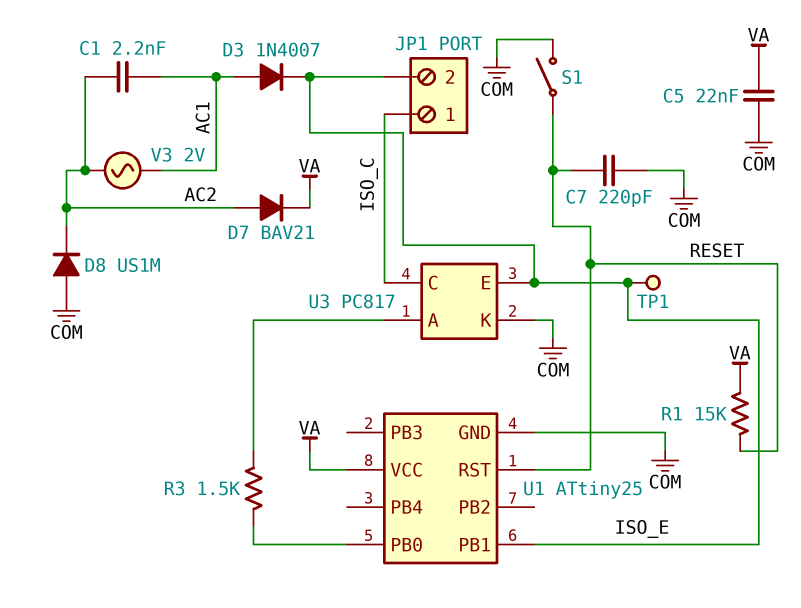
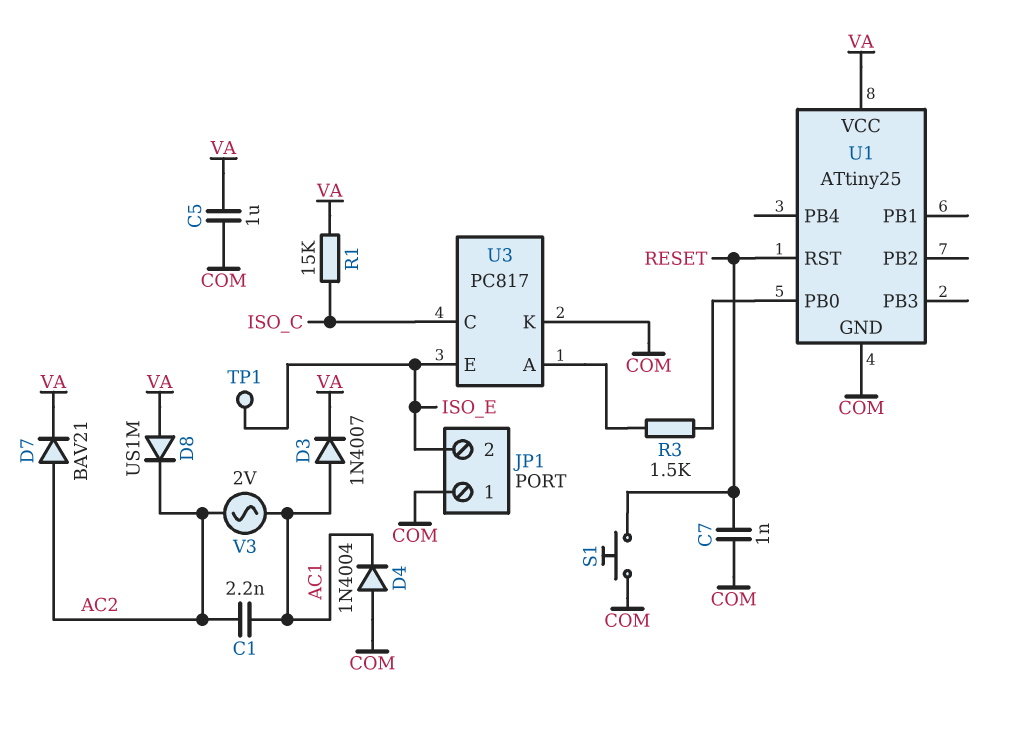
C5: 22nF (COM, VA) -> 1uF (COM, VA)
C7: 220pF (COM, RESET) -> 1nF (COM, RESET)
D3: diode 1N4007 (A AC1, K ISO_E) -> diode 1N4007 (A AC1, K VA)
D4: none -> diode 1N4004 (A COM, K AC1)
D8: diode US1M (A COM, K AC2) -> diode US1M (A VA, K AC2)
JP1 pin 1: ISO_C -> COM
R1: 15k (RESET, VA) -> 15k (ISO_C, VA)
S1: switch (COM, RESET) -> button (COM, RESET)
U1 pin PB1: ISO_E -> none

